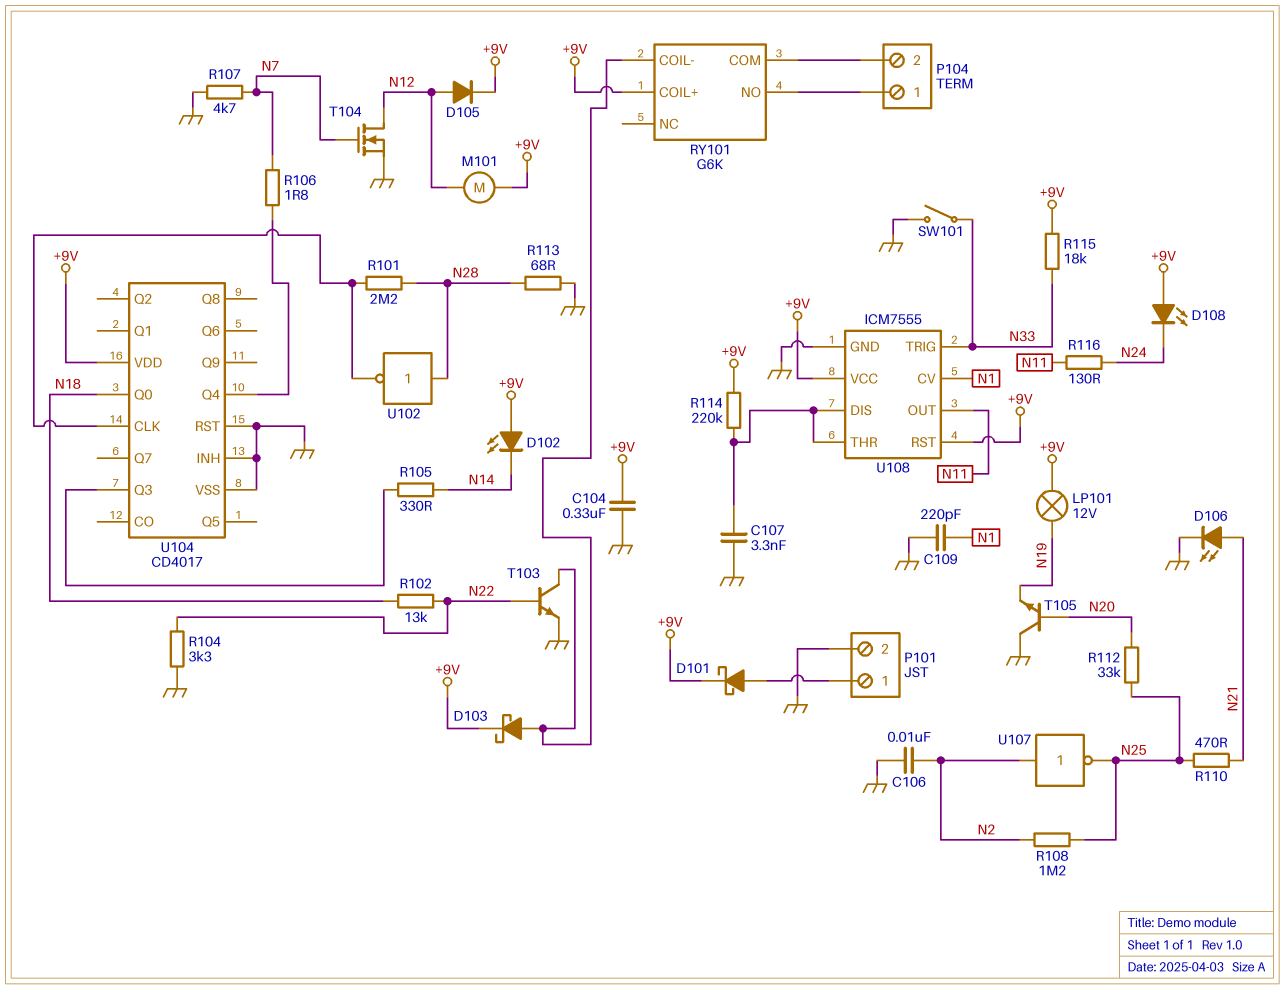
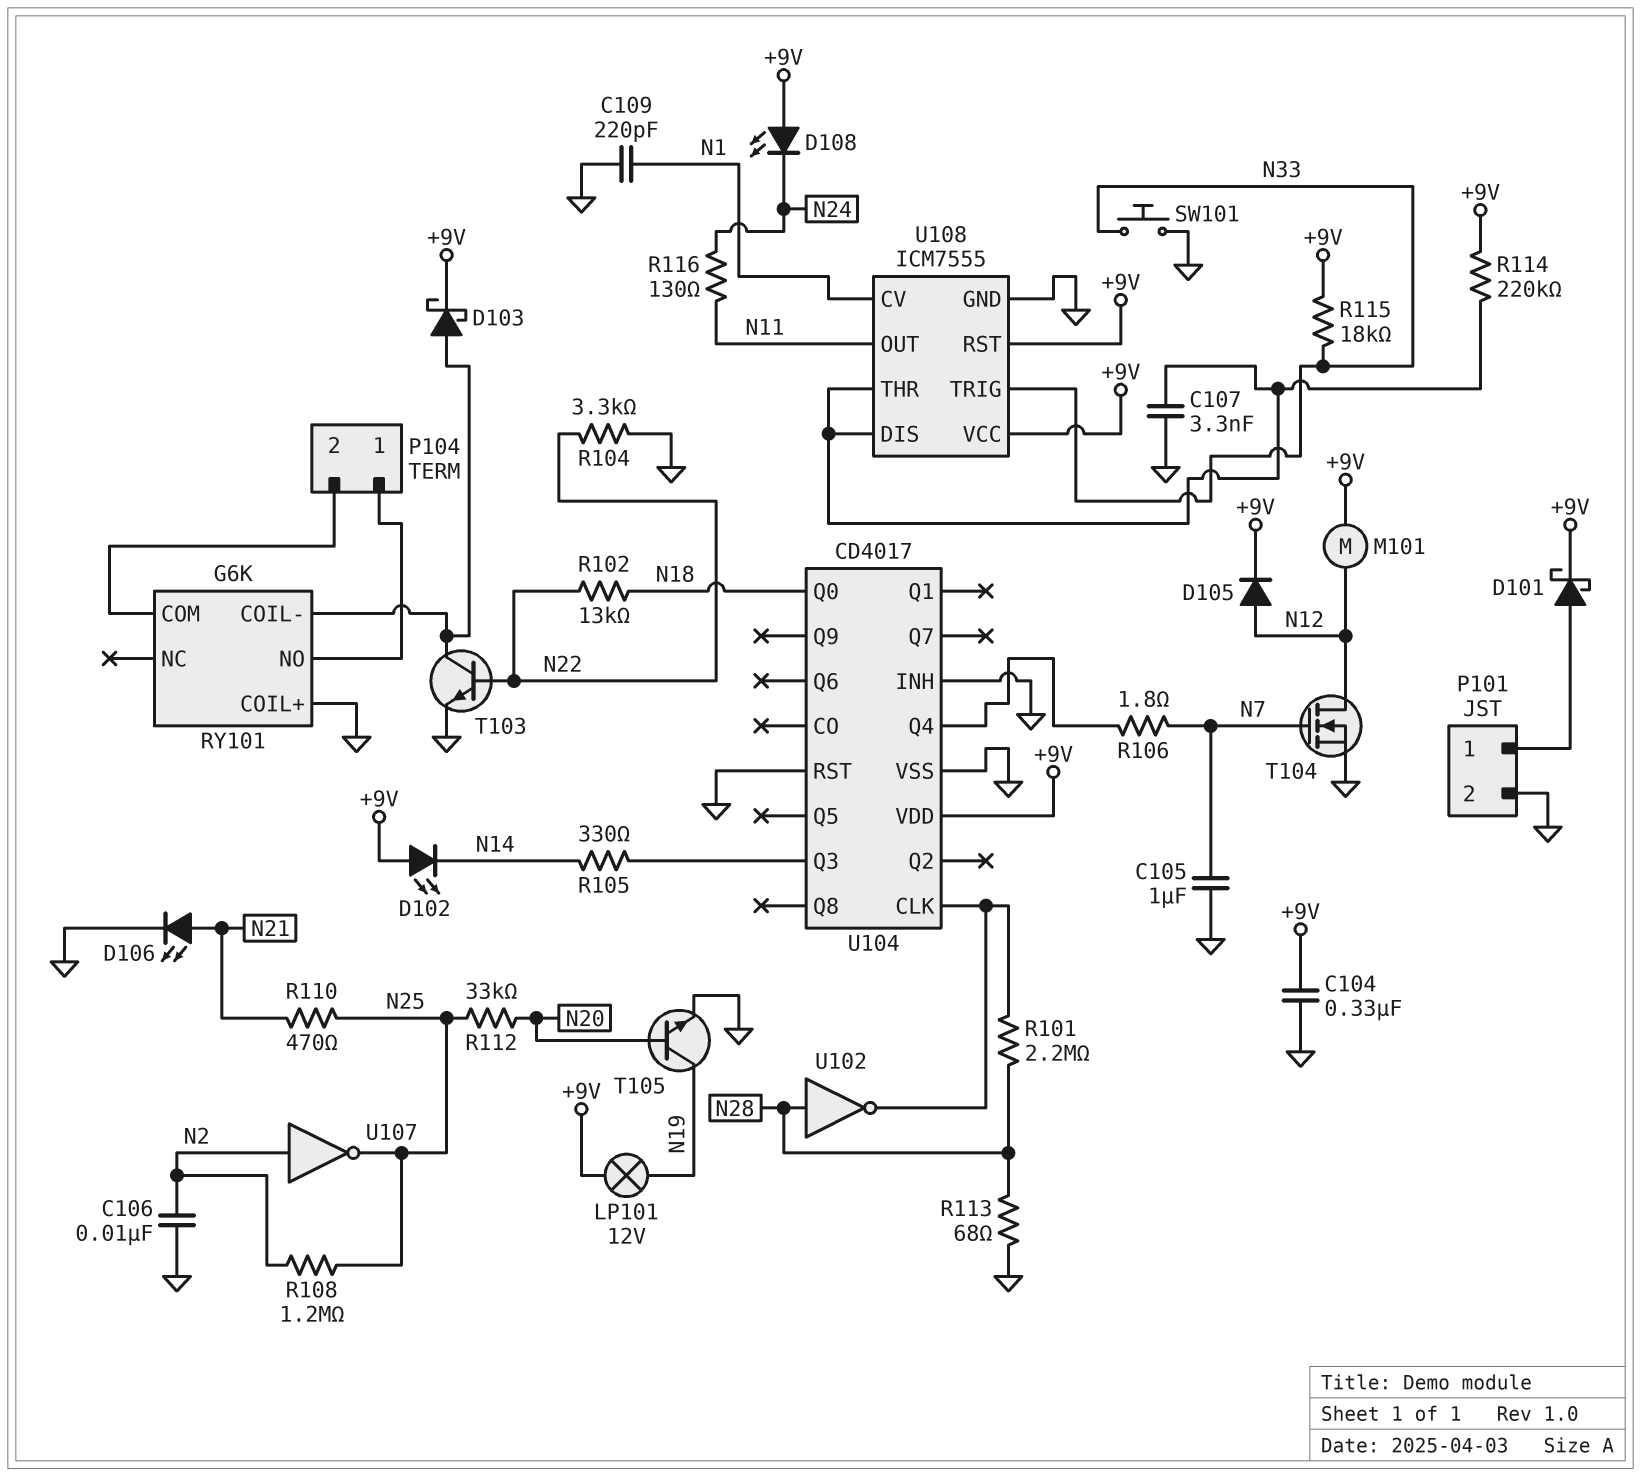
C105: none -> 1uF (GND, N7)
R107: 4.7k (GND, N7) -> none
RY101 pin COIL+: +9V -> GND
SW101: switch (GND, N33) -> button (GND, N33)
T105: NPN (B N20, C GND, E N19) -> NPN (B N20, C N19, E GND)

